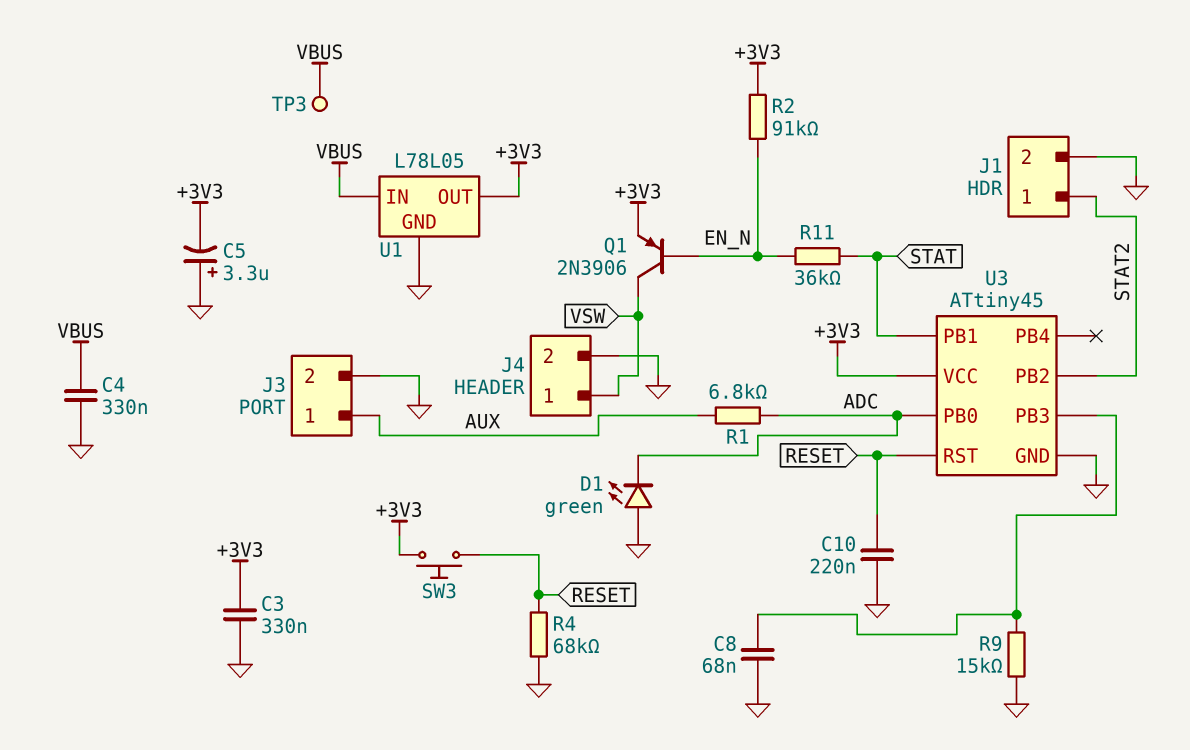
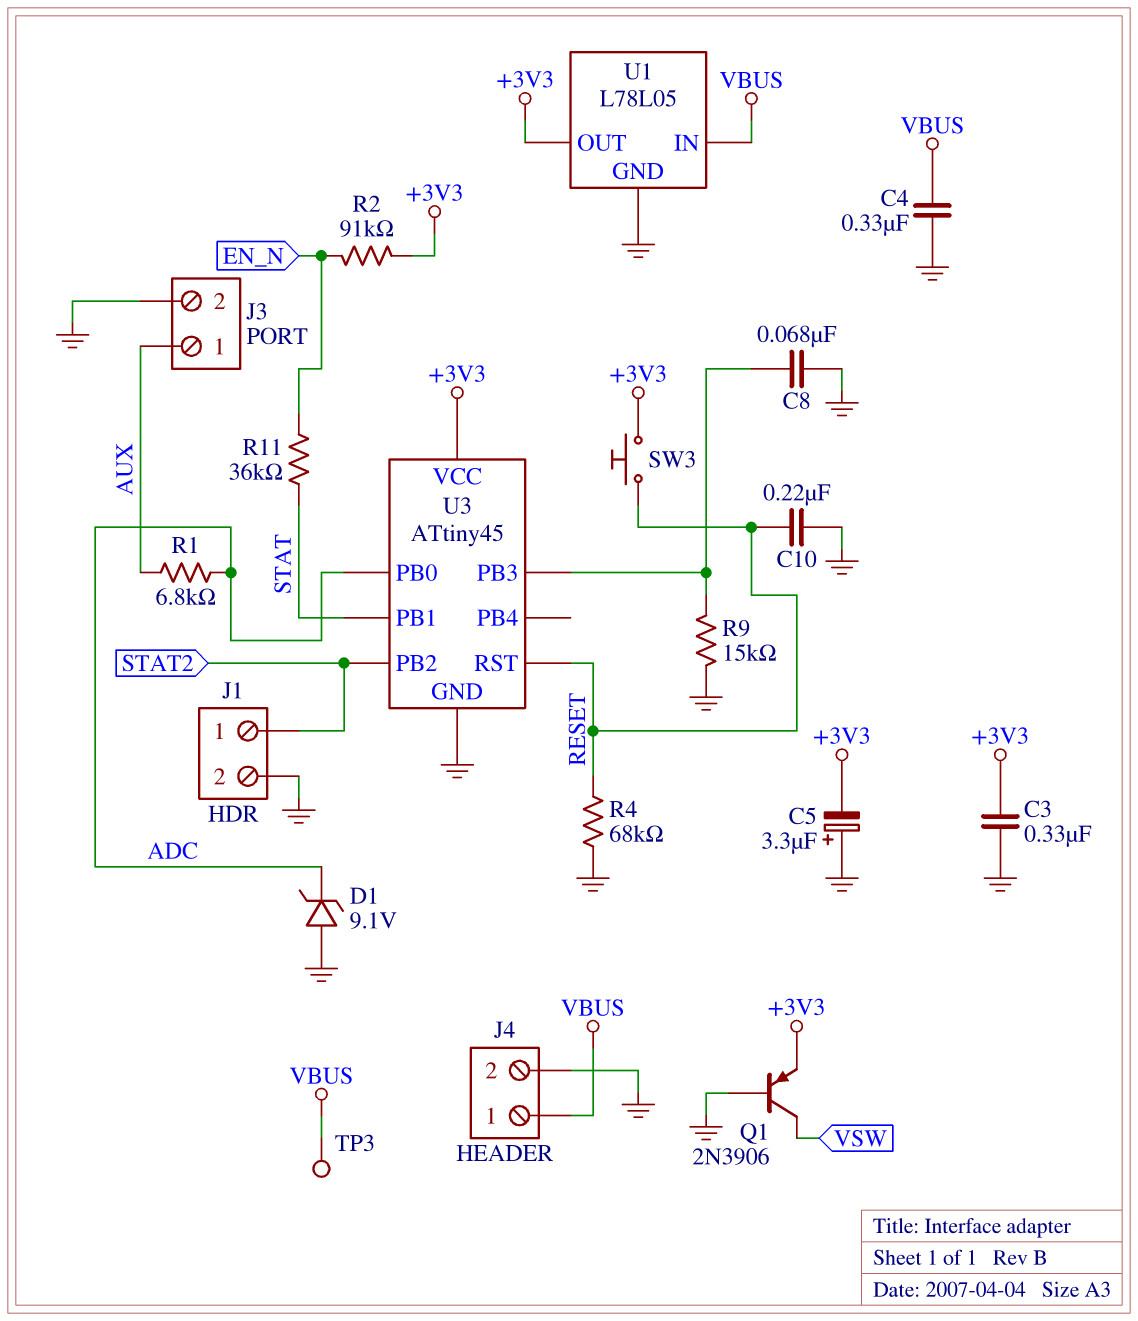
D1: LED green (A GND, K ADC) -> zener 9.1V (A GND, K ADC)
J4 pin 1: VSW -> VBUS
Q1: PNP 2N3906 (B EN_N, C VSW, E +3V3) -> PNP 2N3906 (B GND, C VSW, E +3V3)

